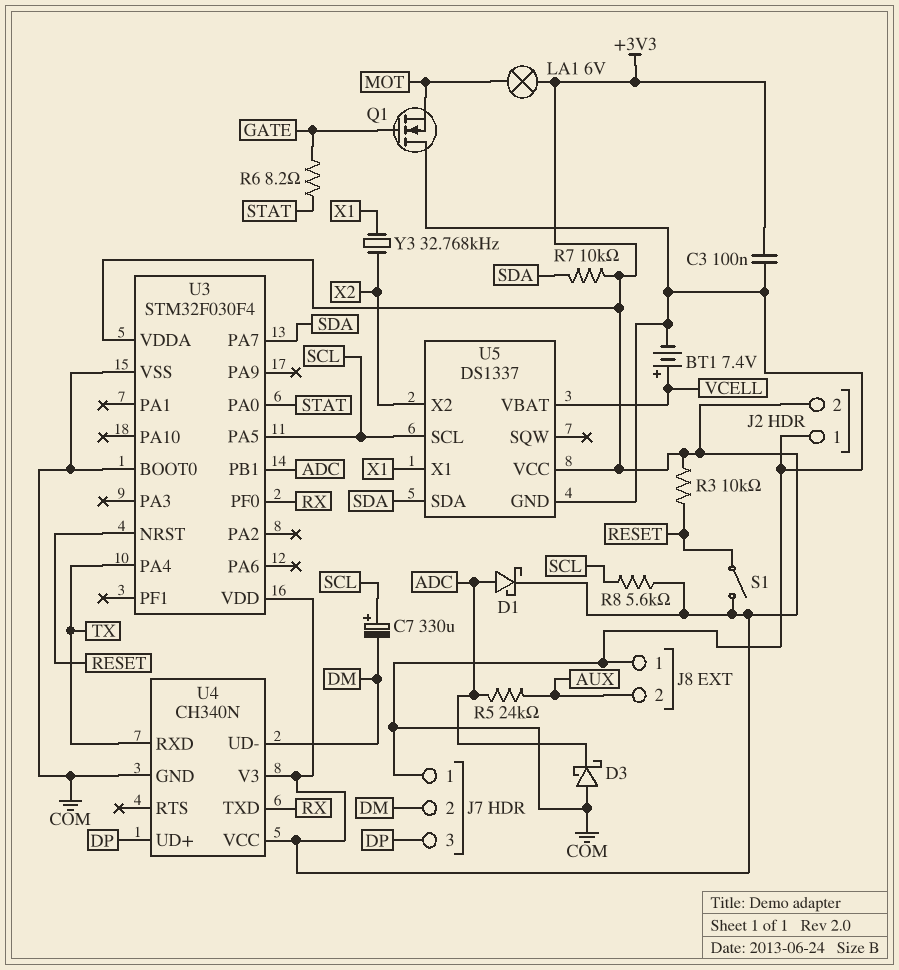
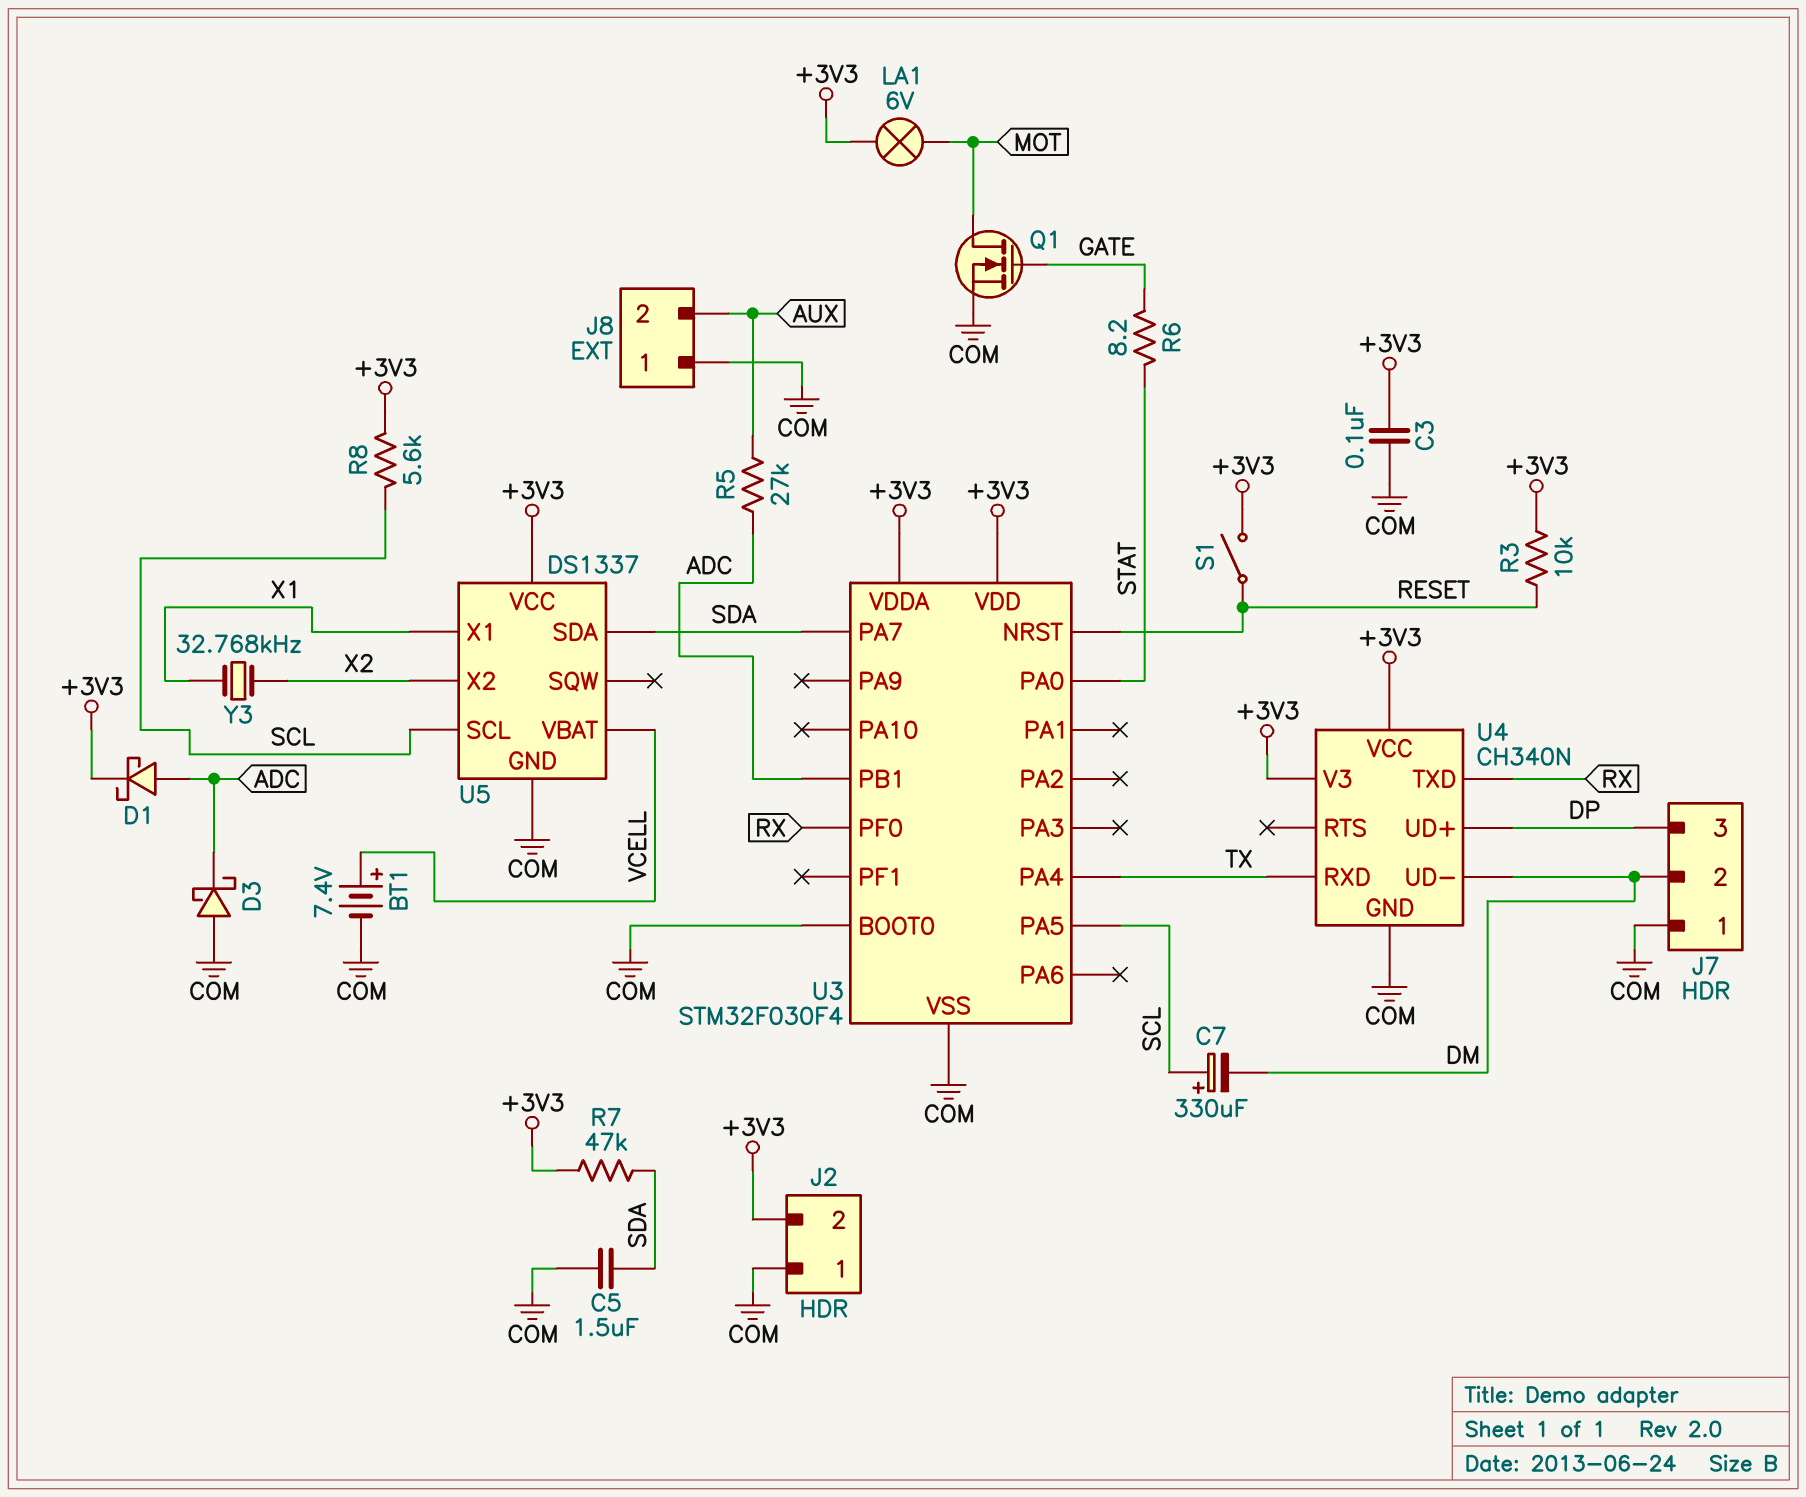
C5: none -> 1.5uF (COM, SDA)
Q1: NMOS (G GATE, D COM, S MOT) -> NMOS (G GATE, D MOT, S COM)
R5: 24k (ADC, AUX) -> 27k (ADC, AUX)
R7: 10k (+3V3, SDA) -> 47k (+3V3, SDA)

